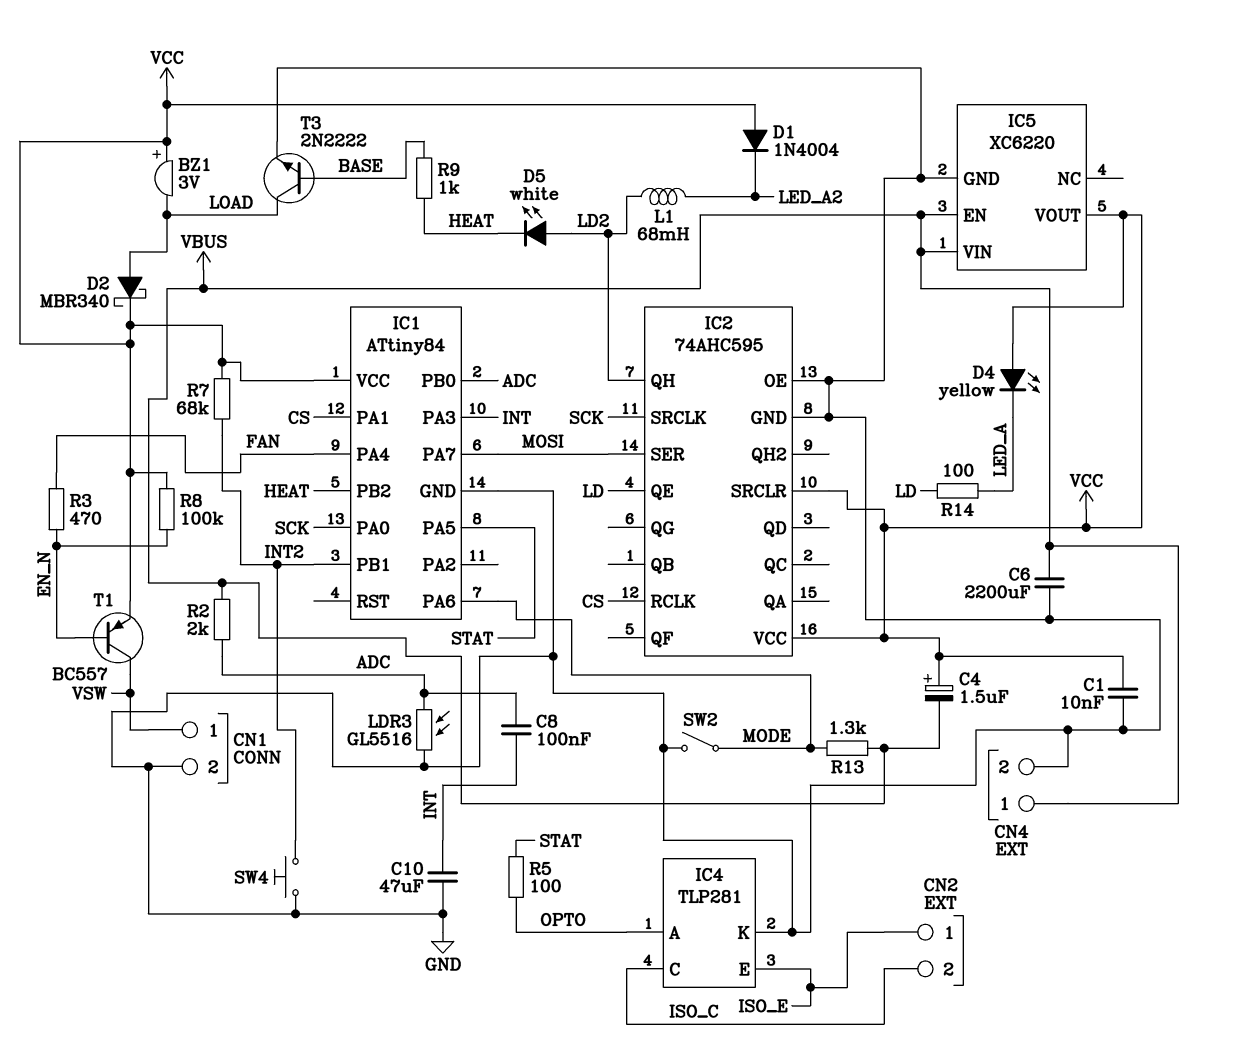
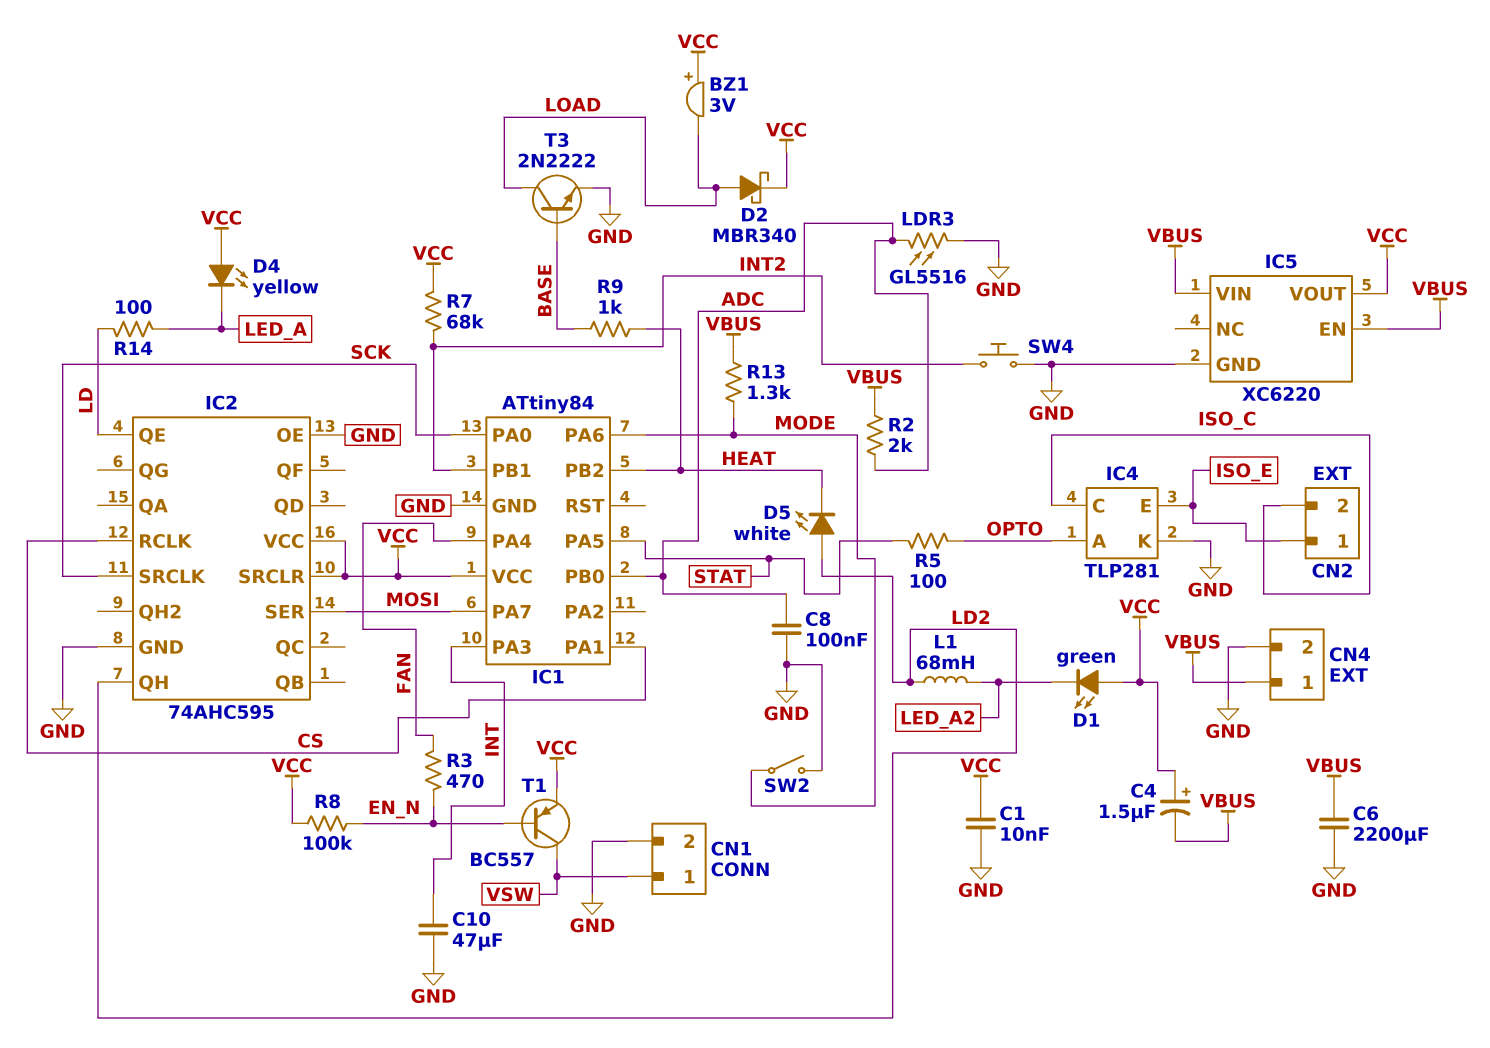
C8: 100nF (ADC, INT) -> 100nF (ADC, GND)
D1: diode 1N4004 (A VCC, K LED_A2) -> LED green (A VCC, K LED_A2)

